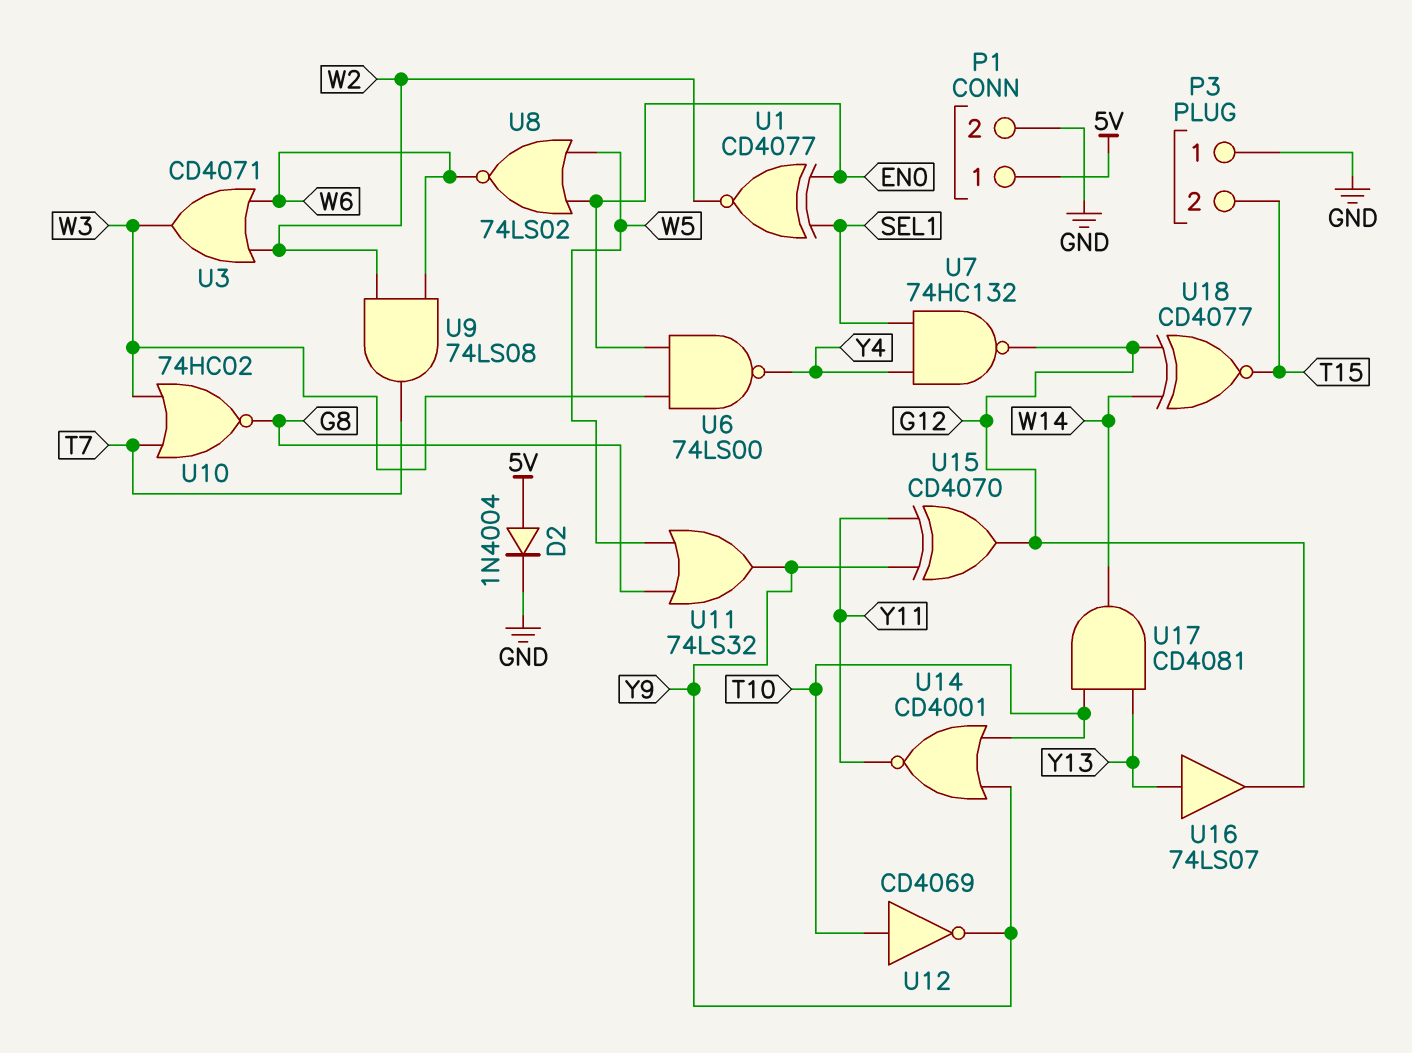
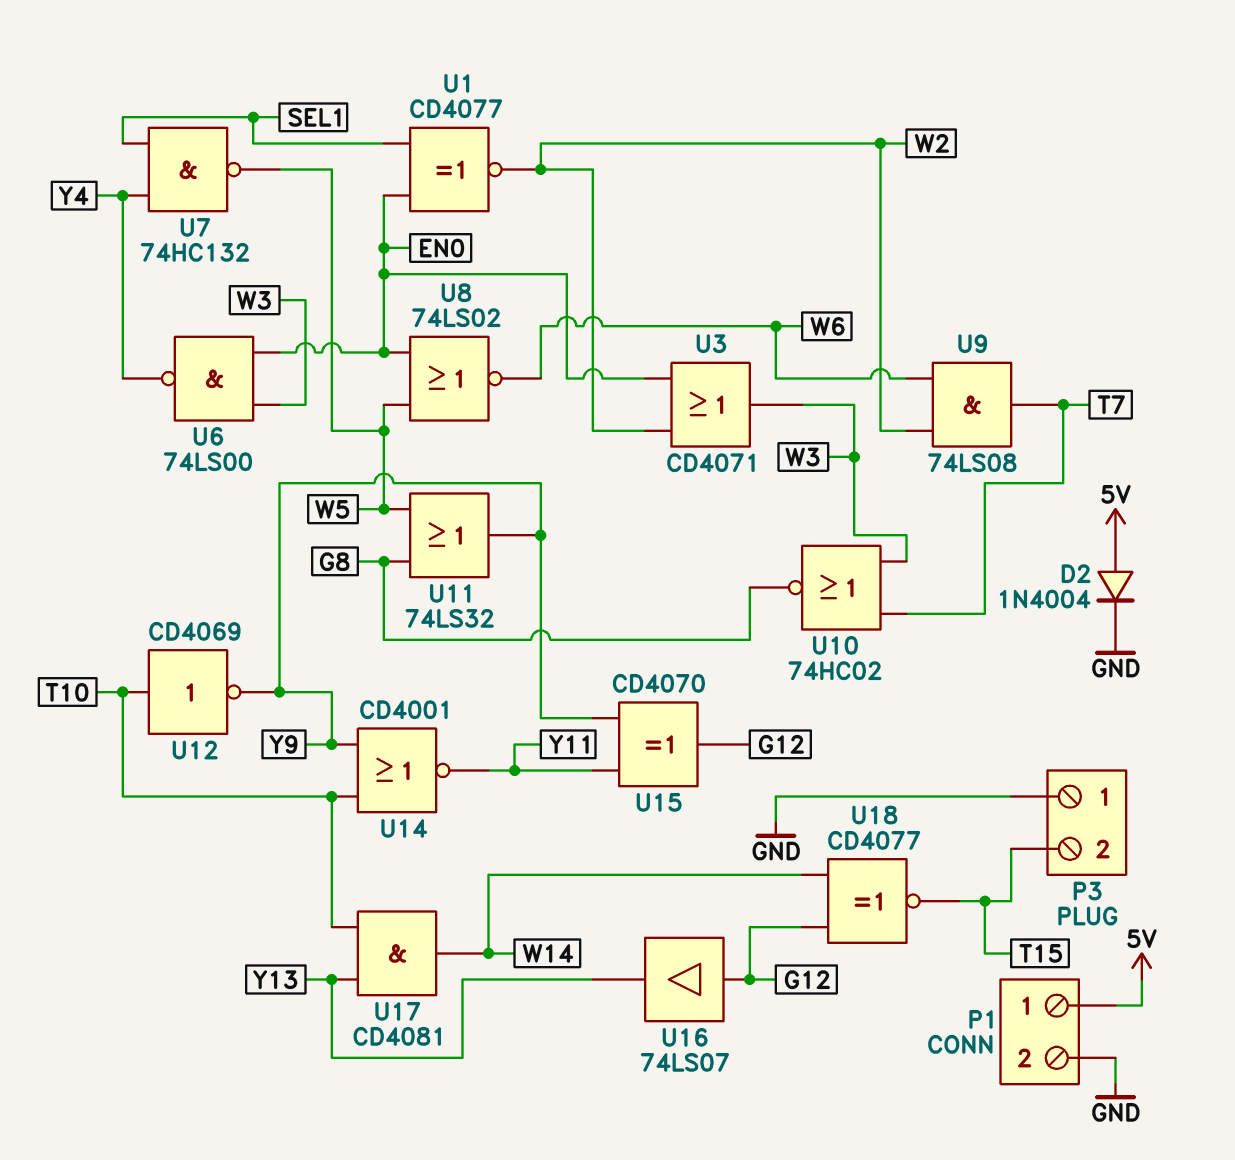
U3: OR CD4071 (in W2, in W6, out W3) -> OR CD4071 (in EN0, in W2, out W3)
U7: NAND 74HC132 (in SEL1, in Y4, out G12) -> NAND 74HC132 (in SEL1, in Y4, out W5)
U16: buffer 74LS07 (in Y13, out G12) -> buffer 74LS07 (in G12, out Y13)

